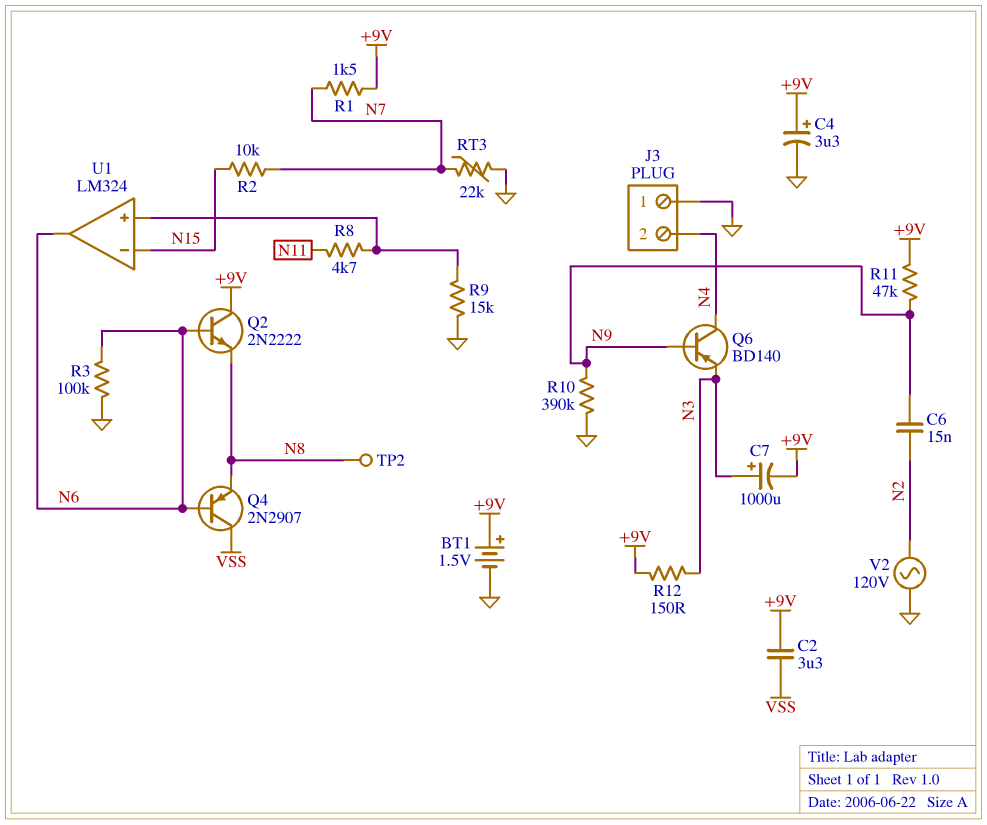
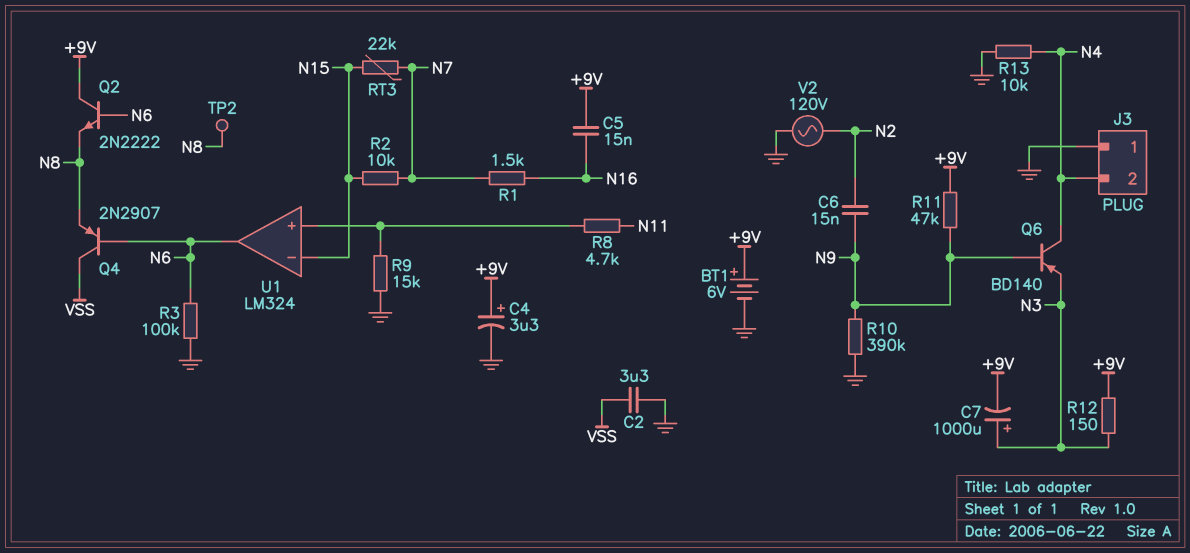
BT1: 1.5V (plus +9V, minus GND) -> 6V (plus +9V, minus GND)
C2: 3.3uF (+9V, VSS) -> 3.3uF (GND, VSS)
C5: none -> 15nF (+9V, N16)
R1: 1.5k (+9V, N7) -> 1.5k (N7, N16)
R13: none -> 10k (GND, N4)
RT3: 22k (GND, N7) -> 22k (N7, N15)

